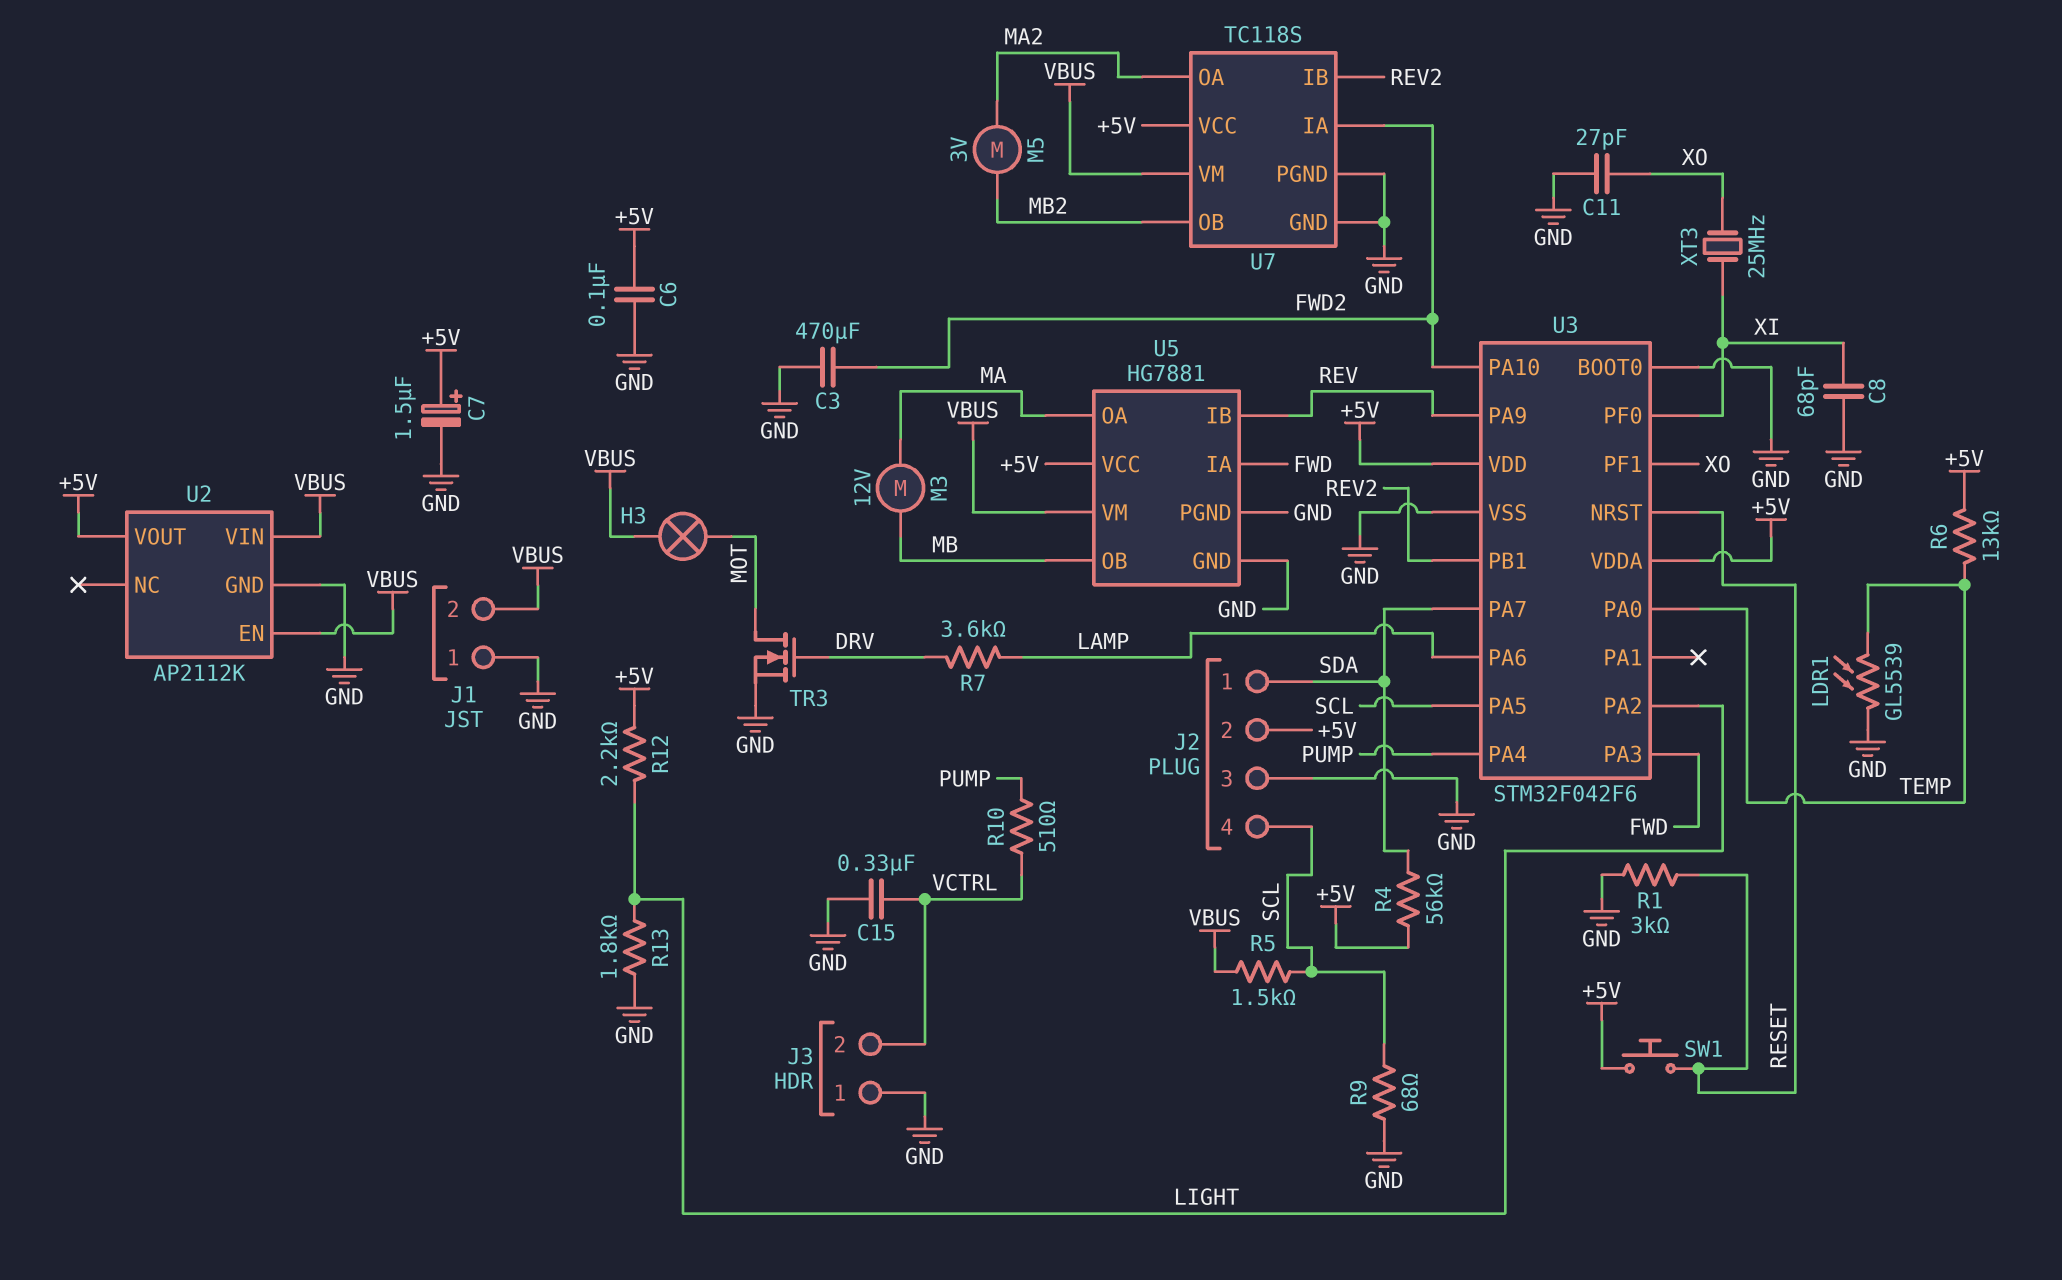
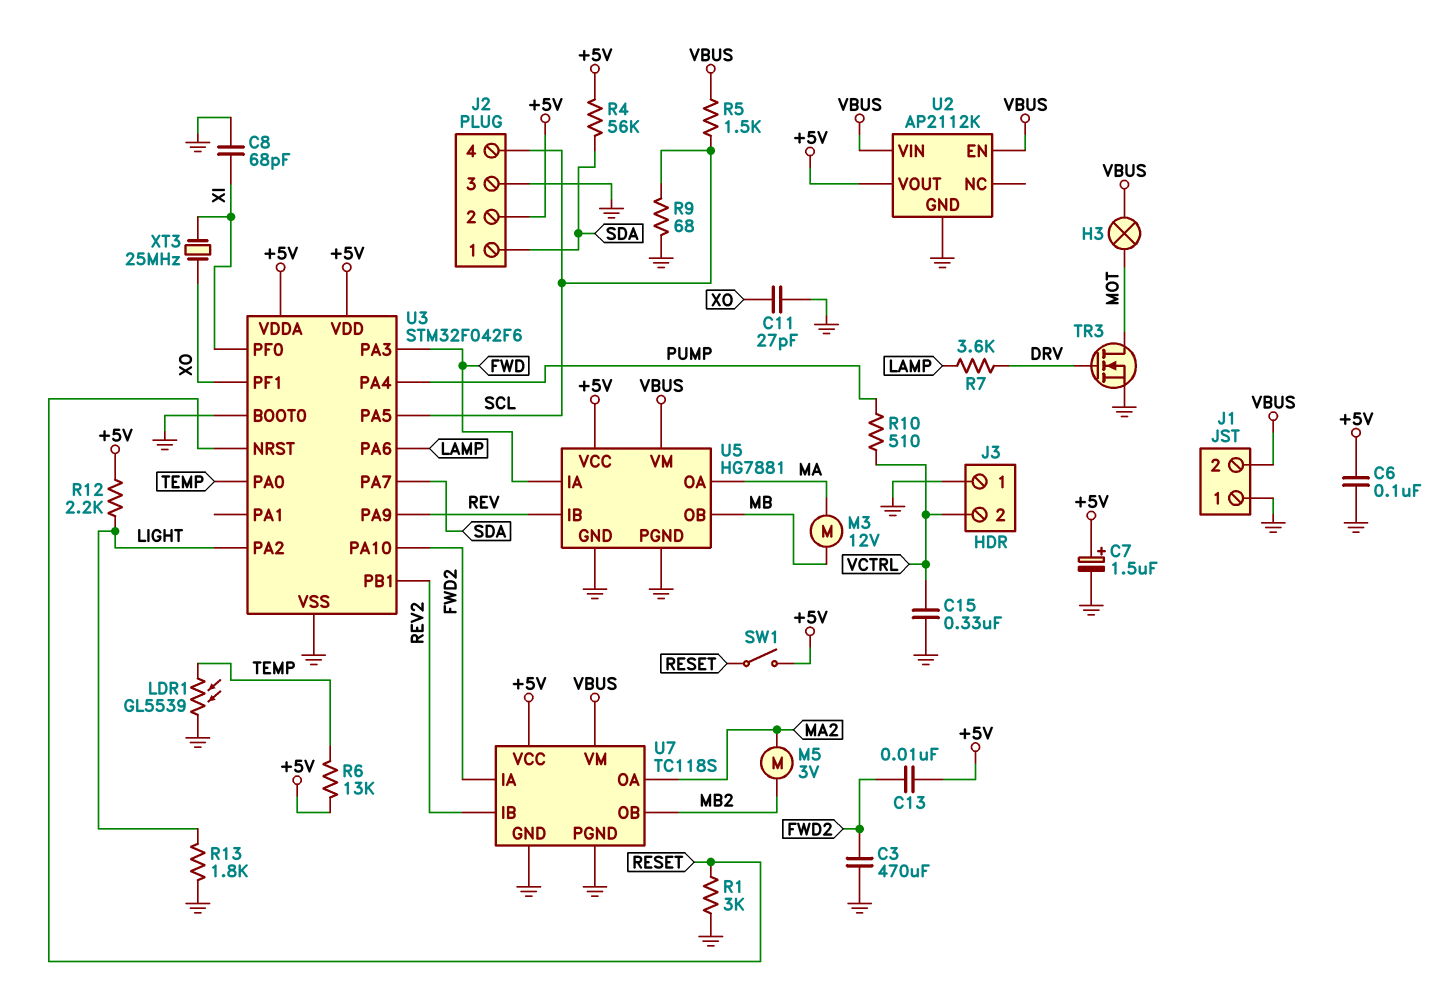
C13: none -> 10nF (+5V, FWD2)
SW1: button (+5V, RESET) -> switch (+5V, RESET)

